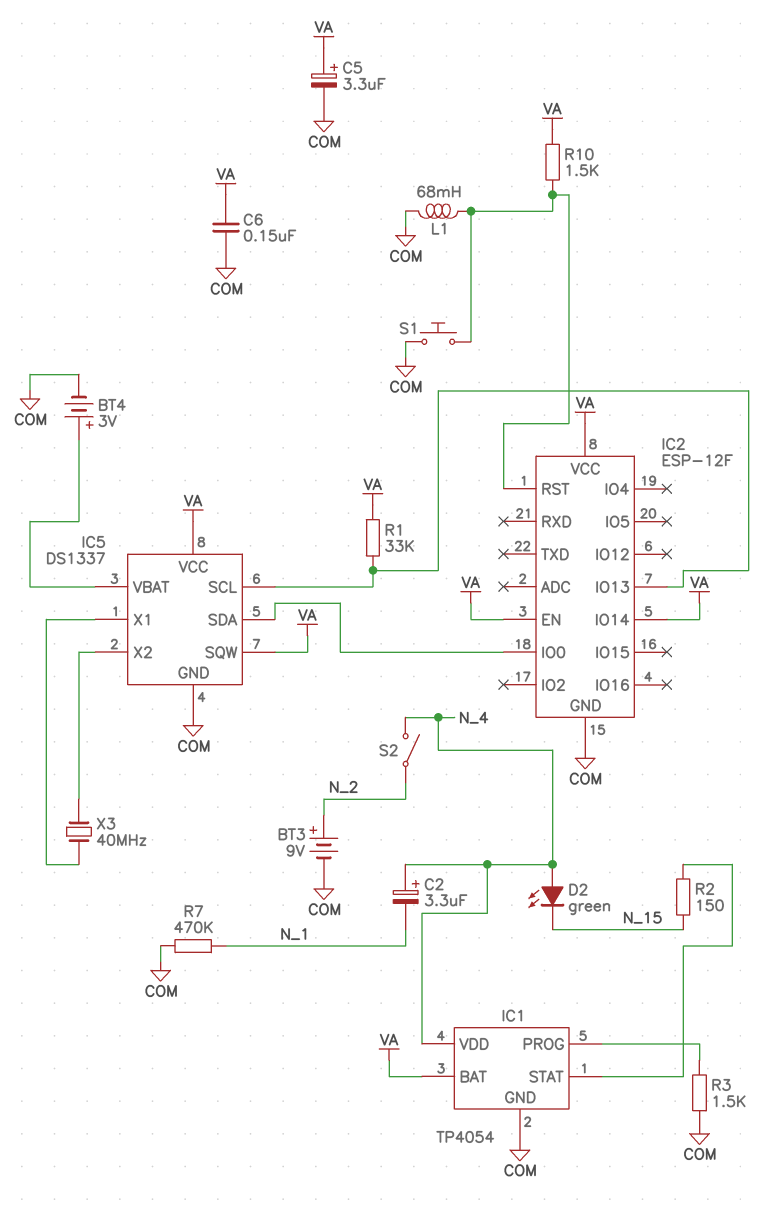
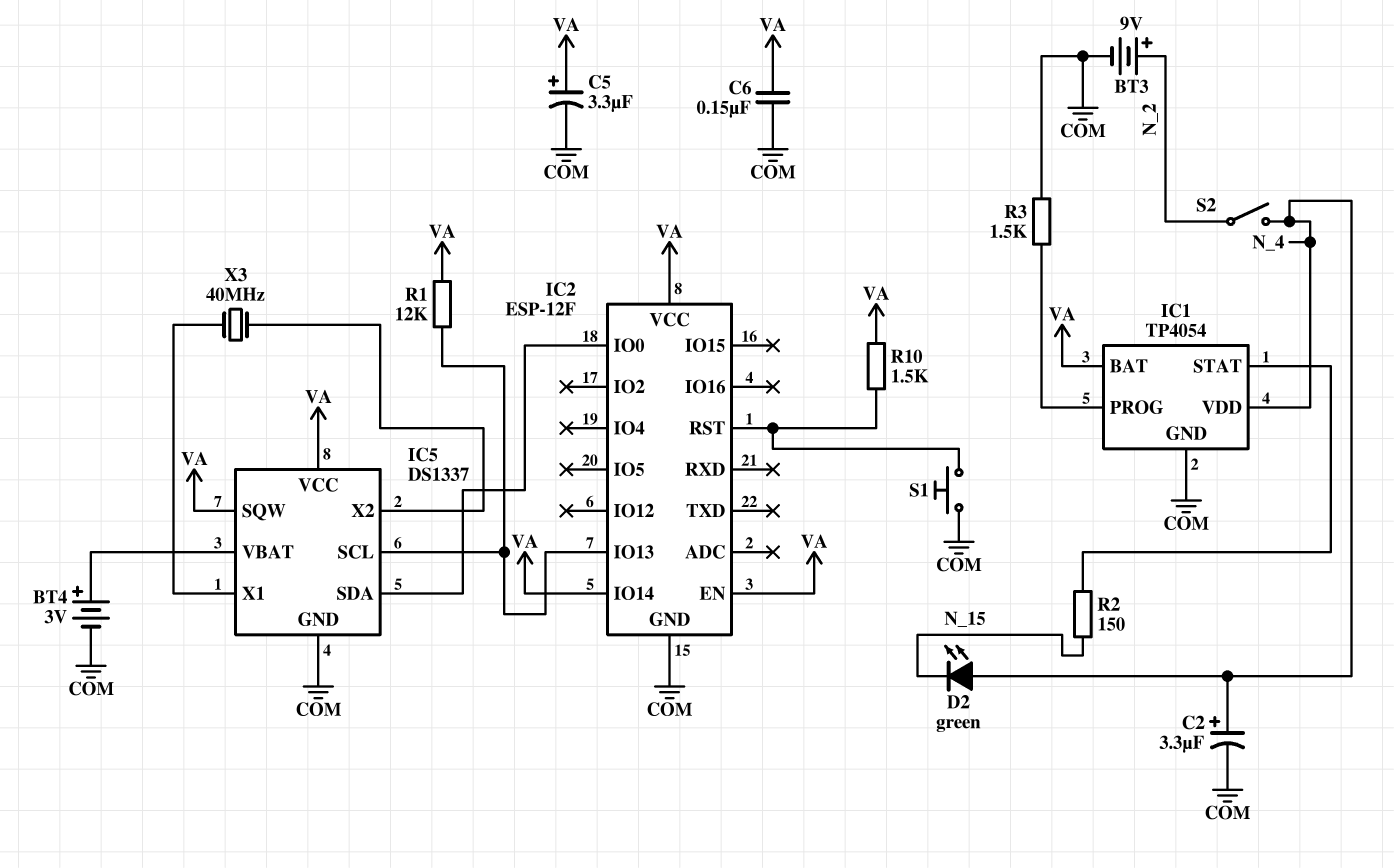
C2: 3.3uF (plus N_4, minus N_1) -> 3.3uF (plus N_4, minus COM)
L1: 68mH (COM, IC2/RST) -> none
R1: 33k (IC2/IO13, VA) -> 12k (IC2/IO13, VA)
R7: 470k (COM, N_1) -> none

